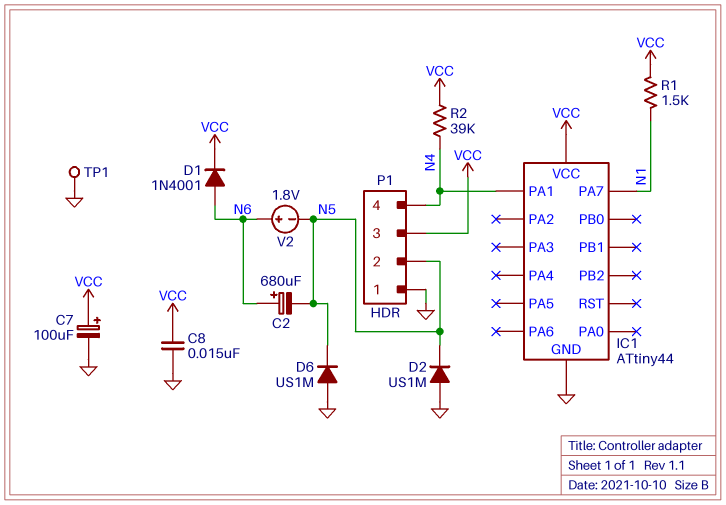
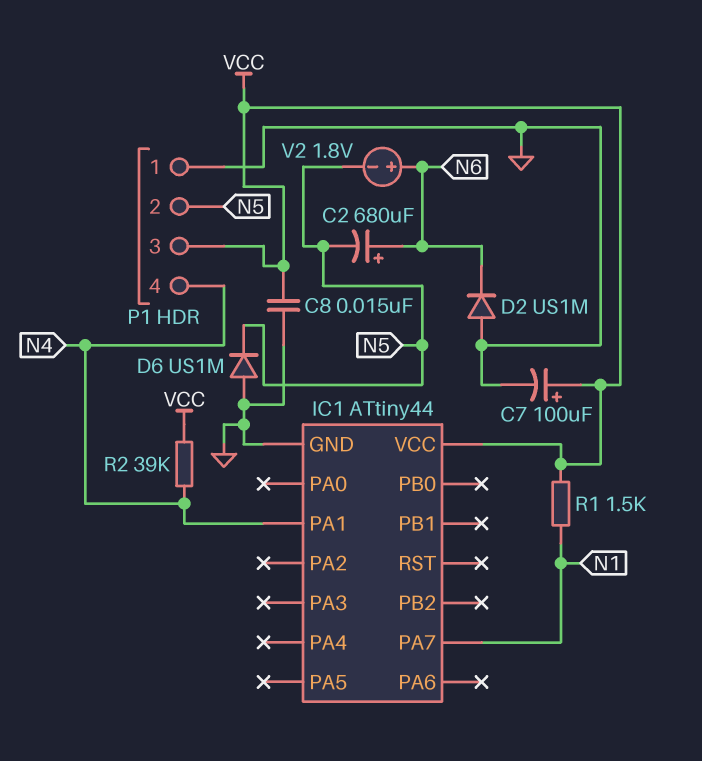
D1: diode 1N4001 (A N6, K VCC) -> none
D2: diode US1M (A GND, K N5) -> diode US1M (A GND, K N6)
TP1: test point (GND) -> none

